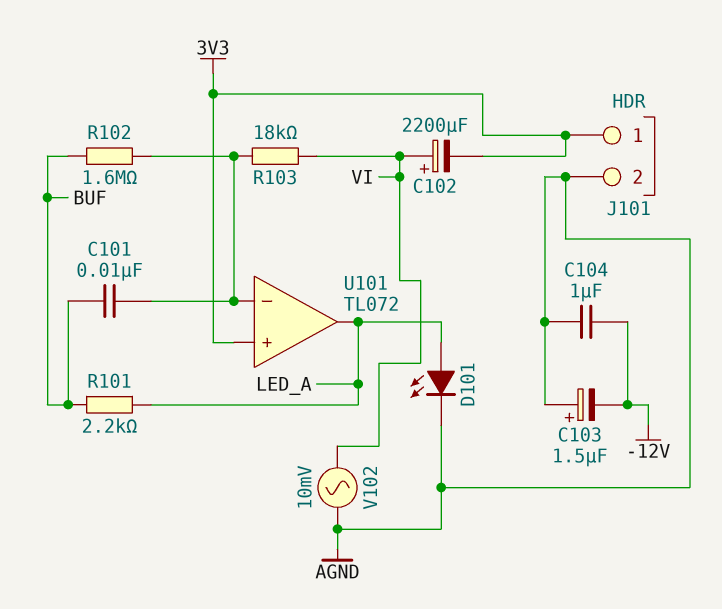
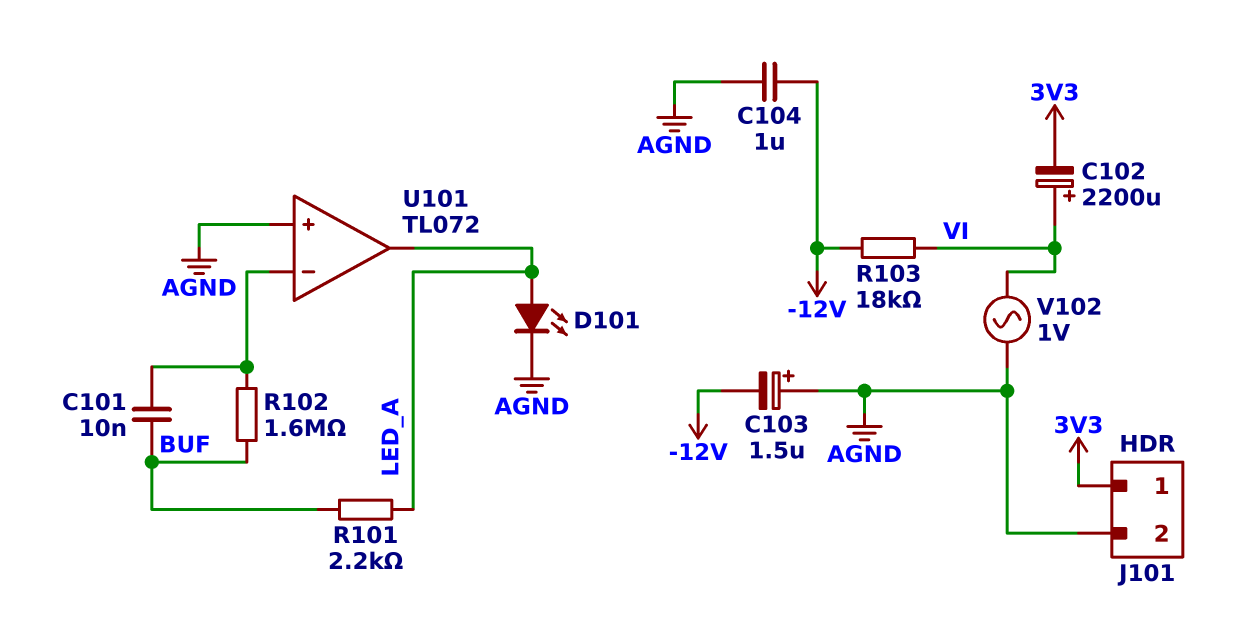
R103: 18k (U101/in-, VI) -> 18k (-12V, VI)
U101 pin in+: 3V3 -> AGND
V102: AC 10mV (AGND, VI) -> AC 1V (AGND, VI)

